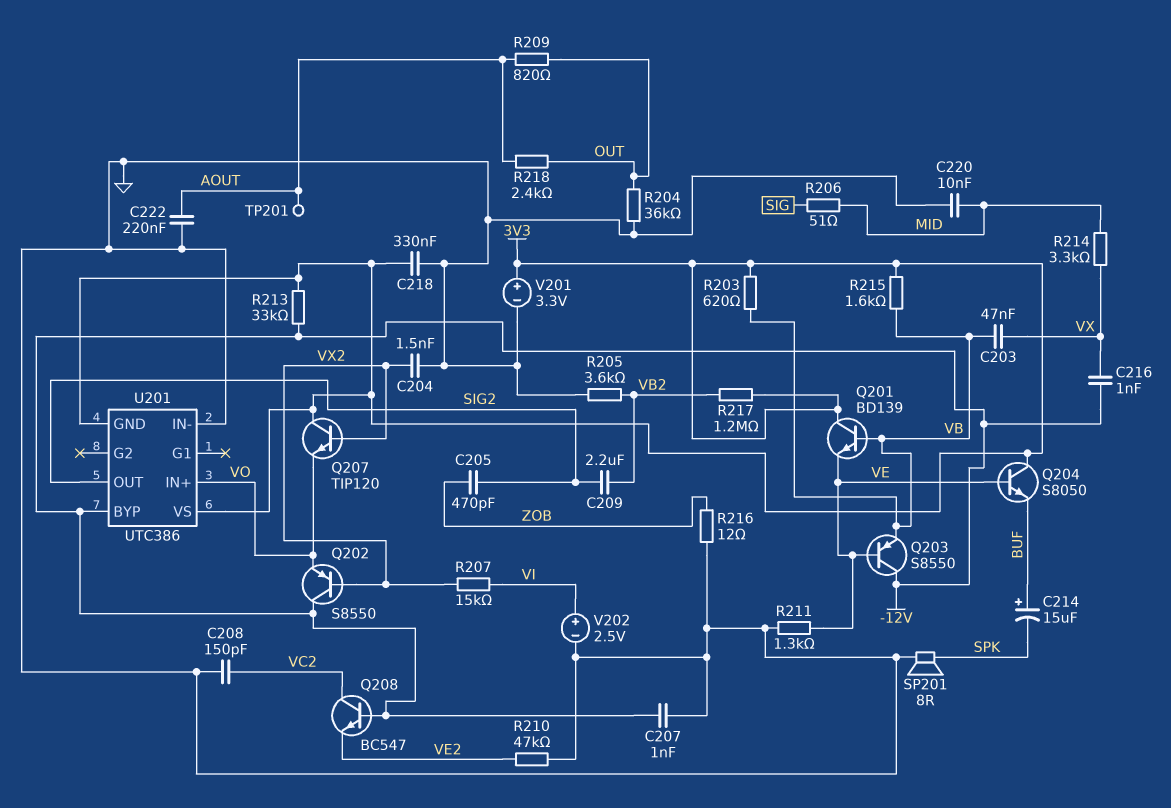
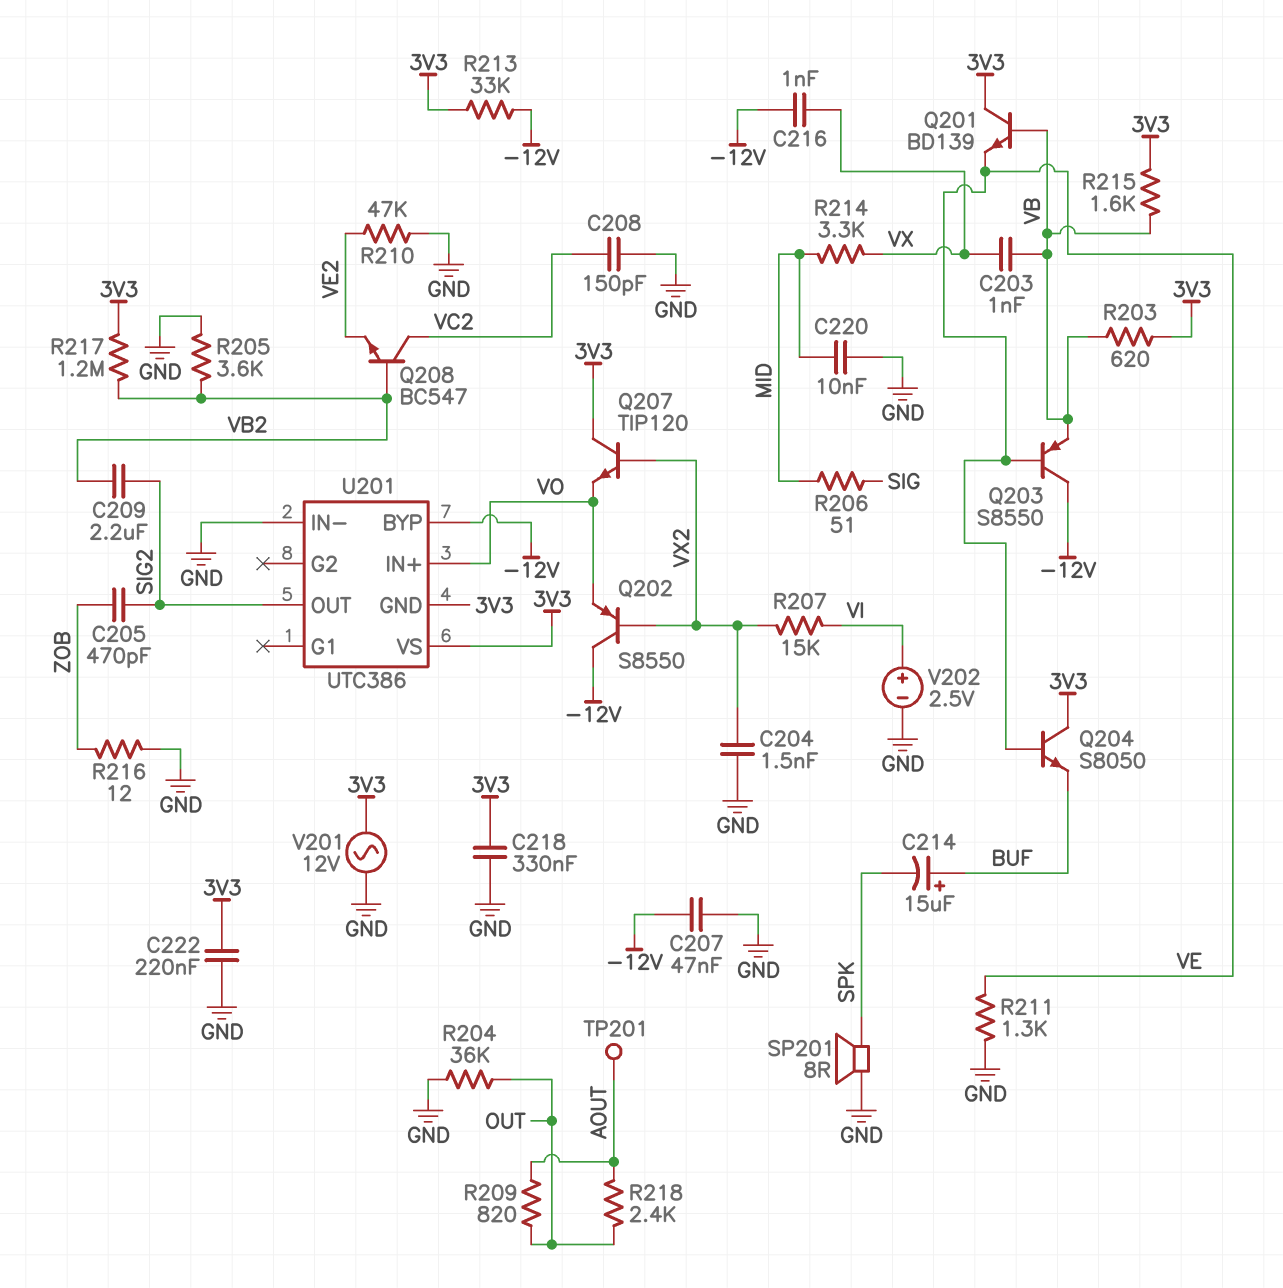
C203: 47nF (VB, VX) -> 1nF (VB, VX)
C207: 1nF (-12V, GND) -> 47nF (-12V, GND)
C222: 220nF (AOUT, GND) -> 220nF (3V3, GND)
Q208: NPN BC547 (B -12V, C VC2, E VE2) -> NPN BC547 (B VB2, C VC2, E VE2)
V201: 3.3V (plus 3V3, minus GND) -> AC 12V (3V3, GND)

